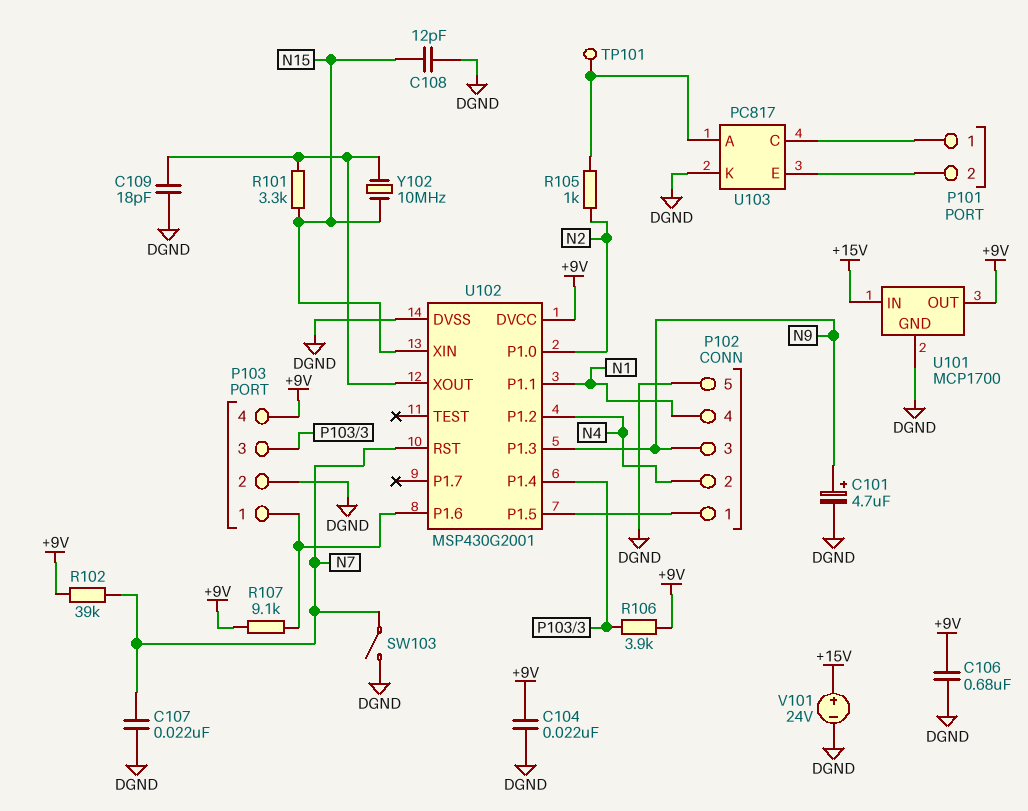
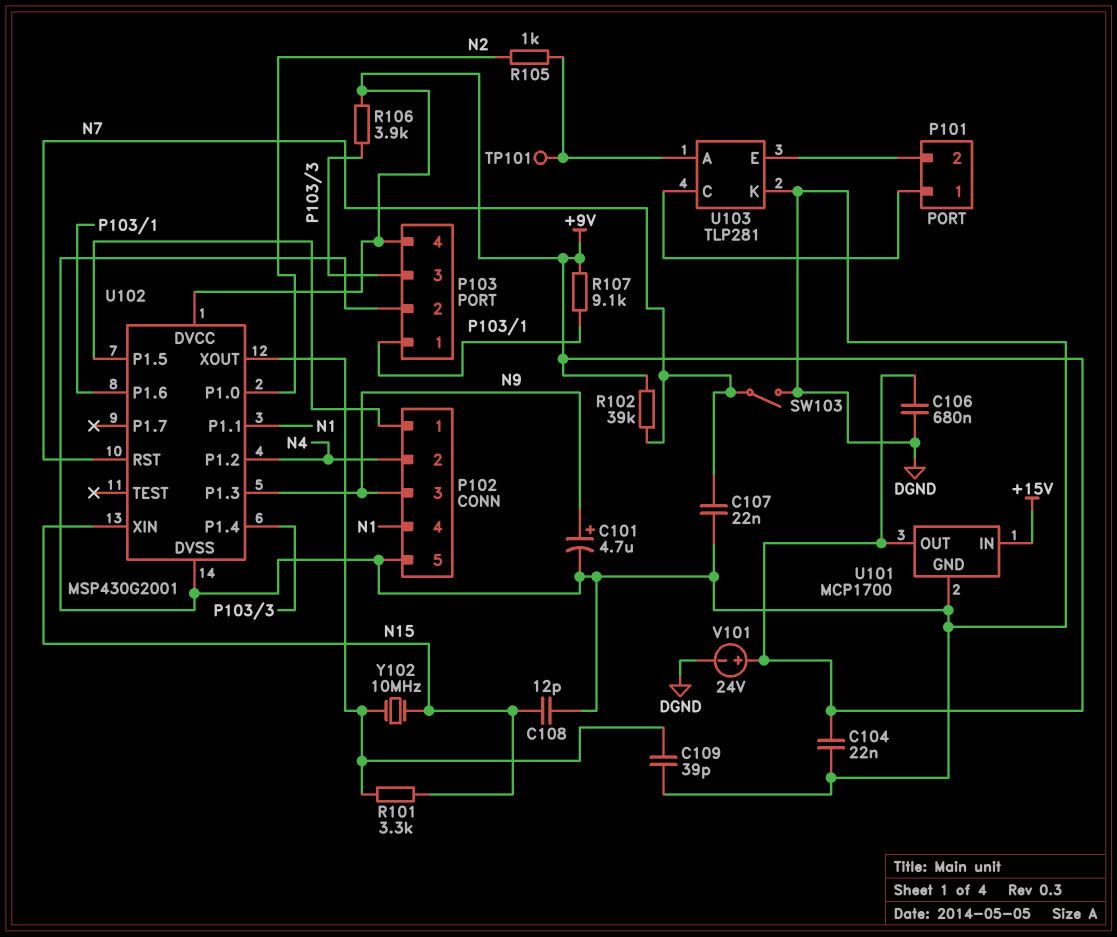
C109: 18pF (DGND, U102/XOUT) -> 39pF (DGND, U102/XOUT)
U103: PC817 -> TLP281
V101: 24V (plus +15V, minus DGND) -> 24V (plus +9V, minus DGND)

